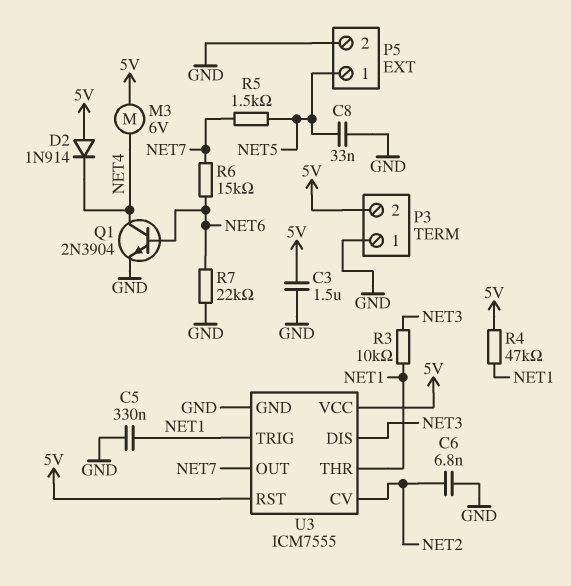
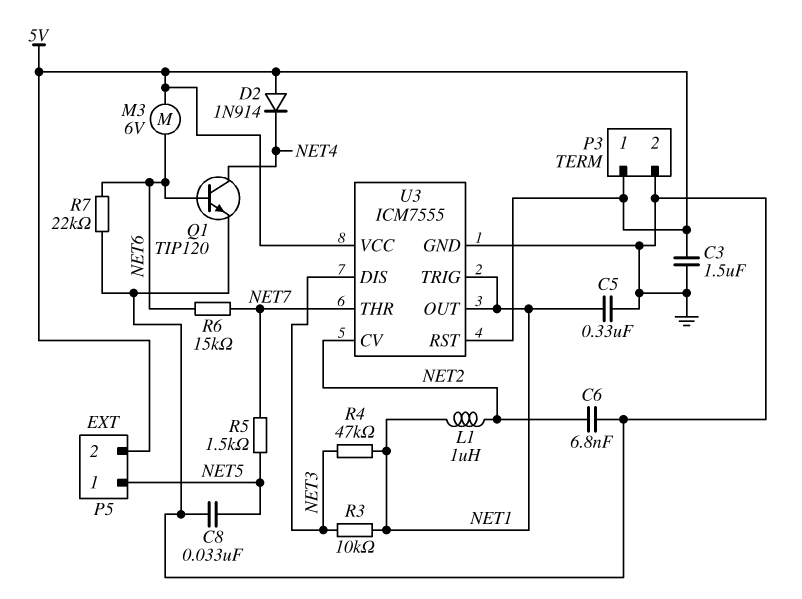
L1: none -> 1uH (NET1, NET2)
M3: motor 6V (5V, NET4) -> motor 6V (5V, NET6)
P3 pin 1: GND -> 5V
P3 pin 2: 5V -> GND
P5 pin 2: GND -> 5V
Q1: NPN 2N3904 (B NET6, C NET4, E GND) -> NPN TIP120 (B NET6, C NET4, E GND)
R4: 47k (5V, NET1) -> 47k (NET1, NET3)
U3 pin OUT: NET7 -> NET1
U3 pin THR: NET1 -> NET7

